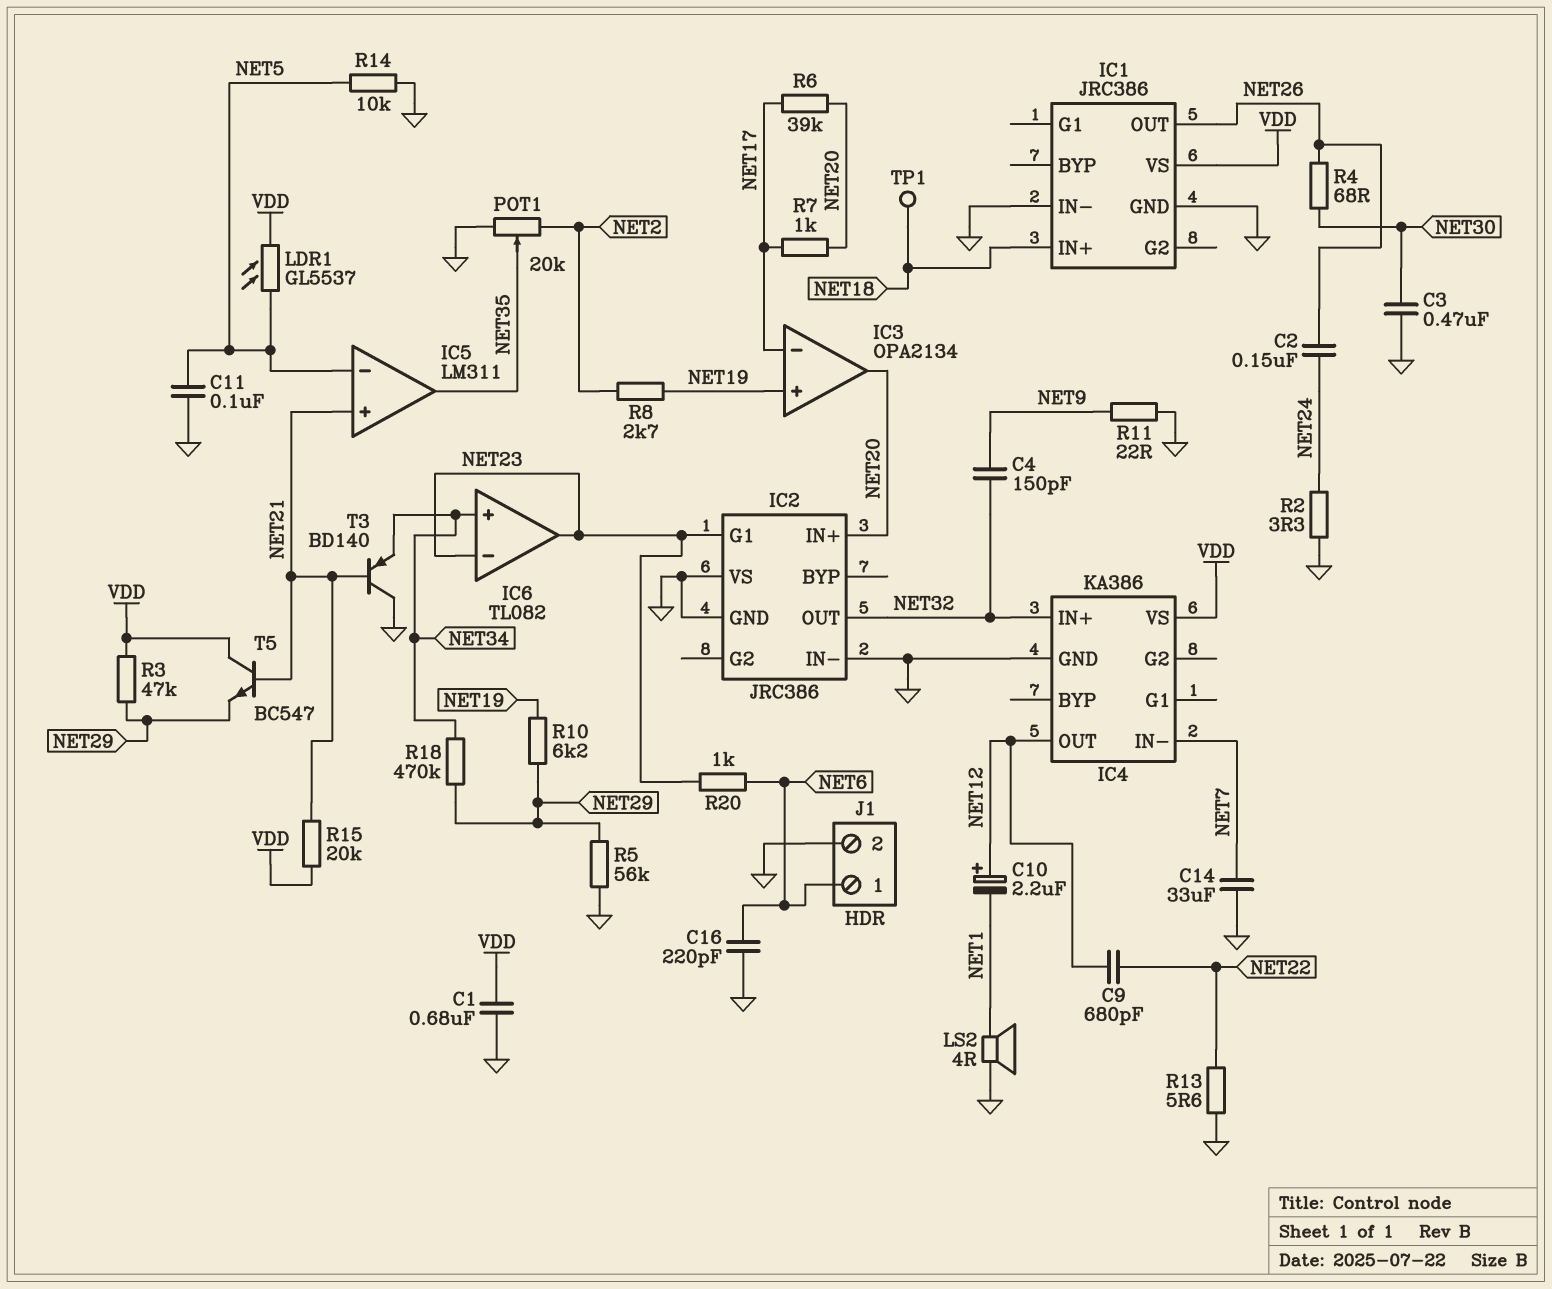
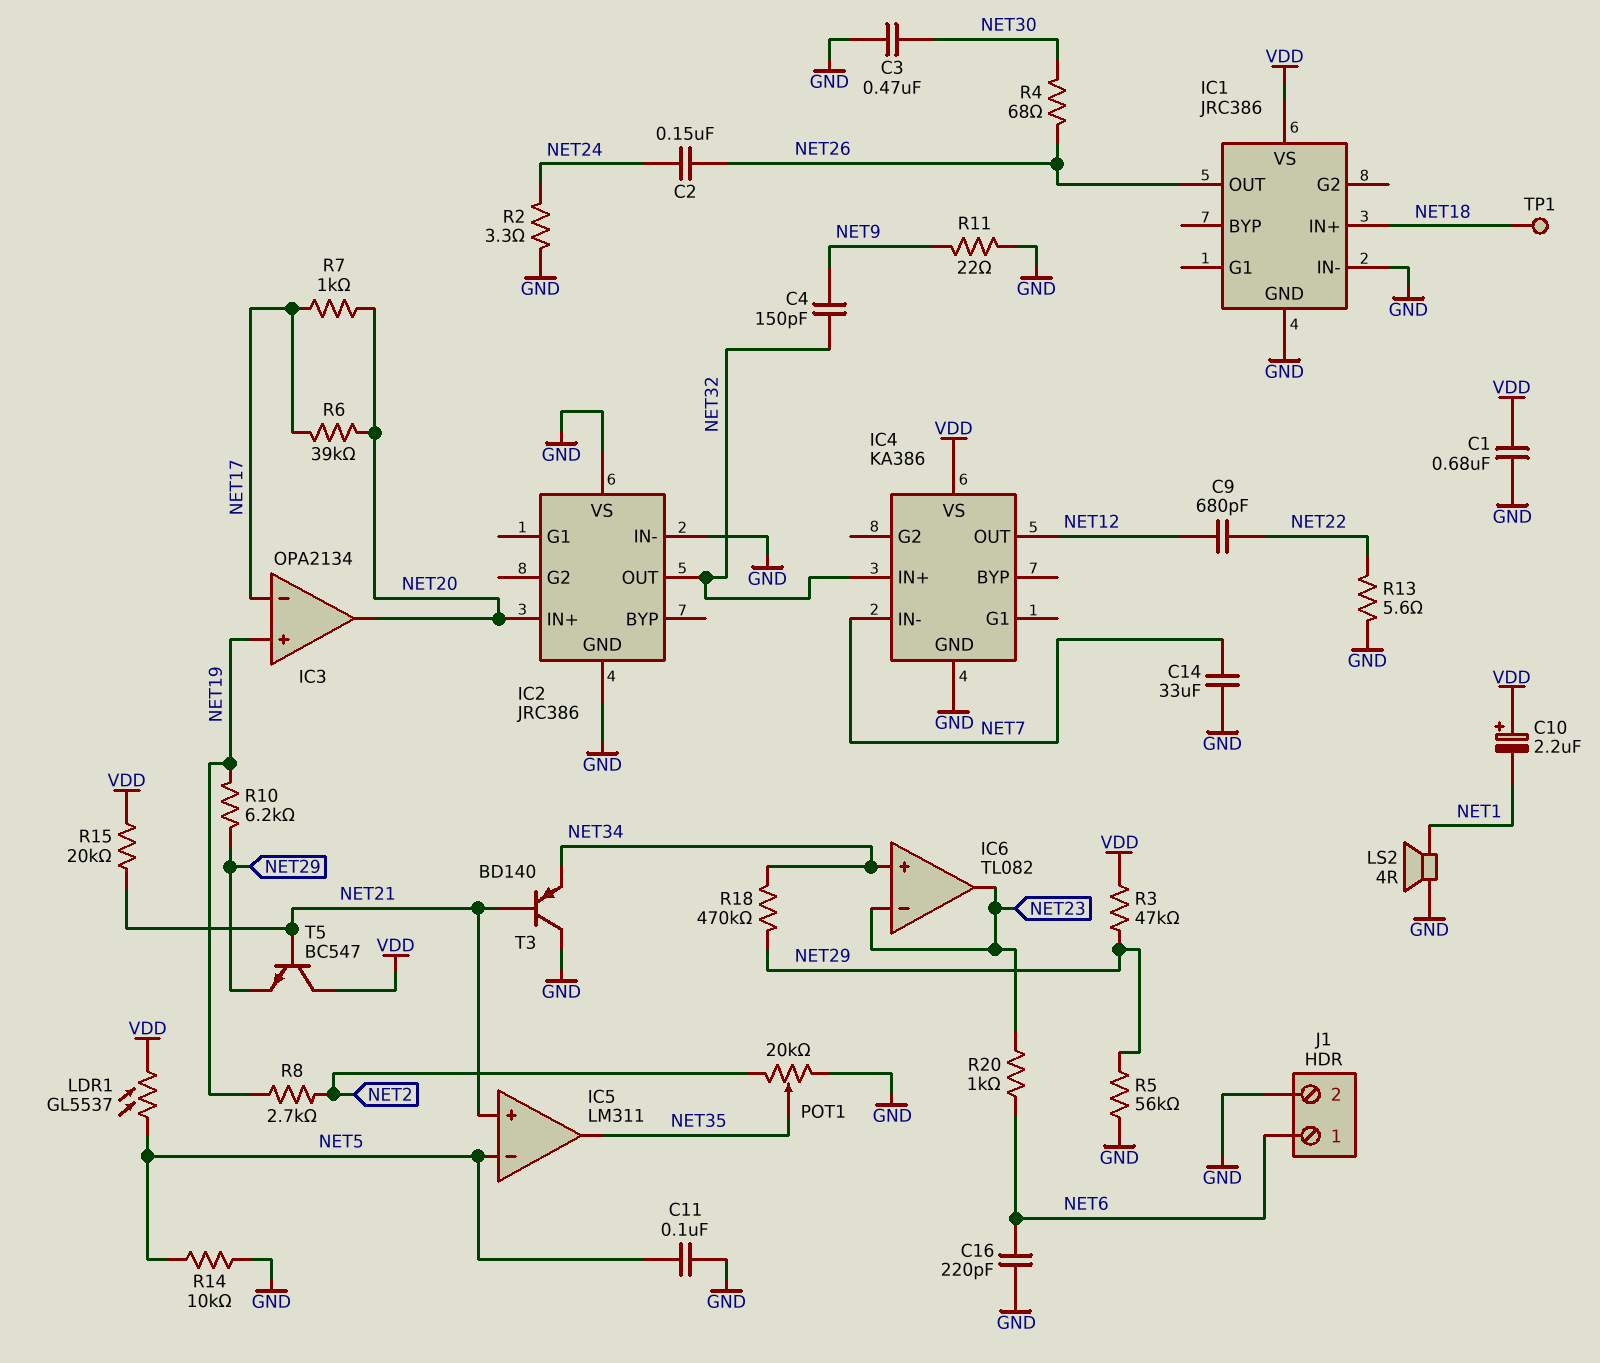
C10: 2.2uF (plus NET12, minus NET1) -> 2.2uF (plus VDD, minus NET1)
IC2 pin G1: NET23 -> none

